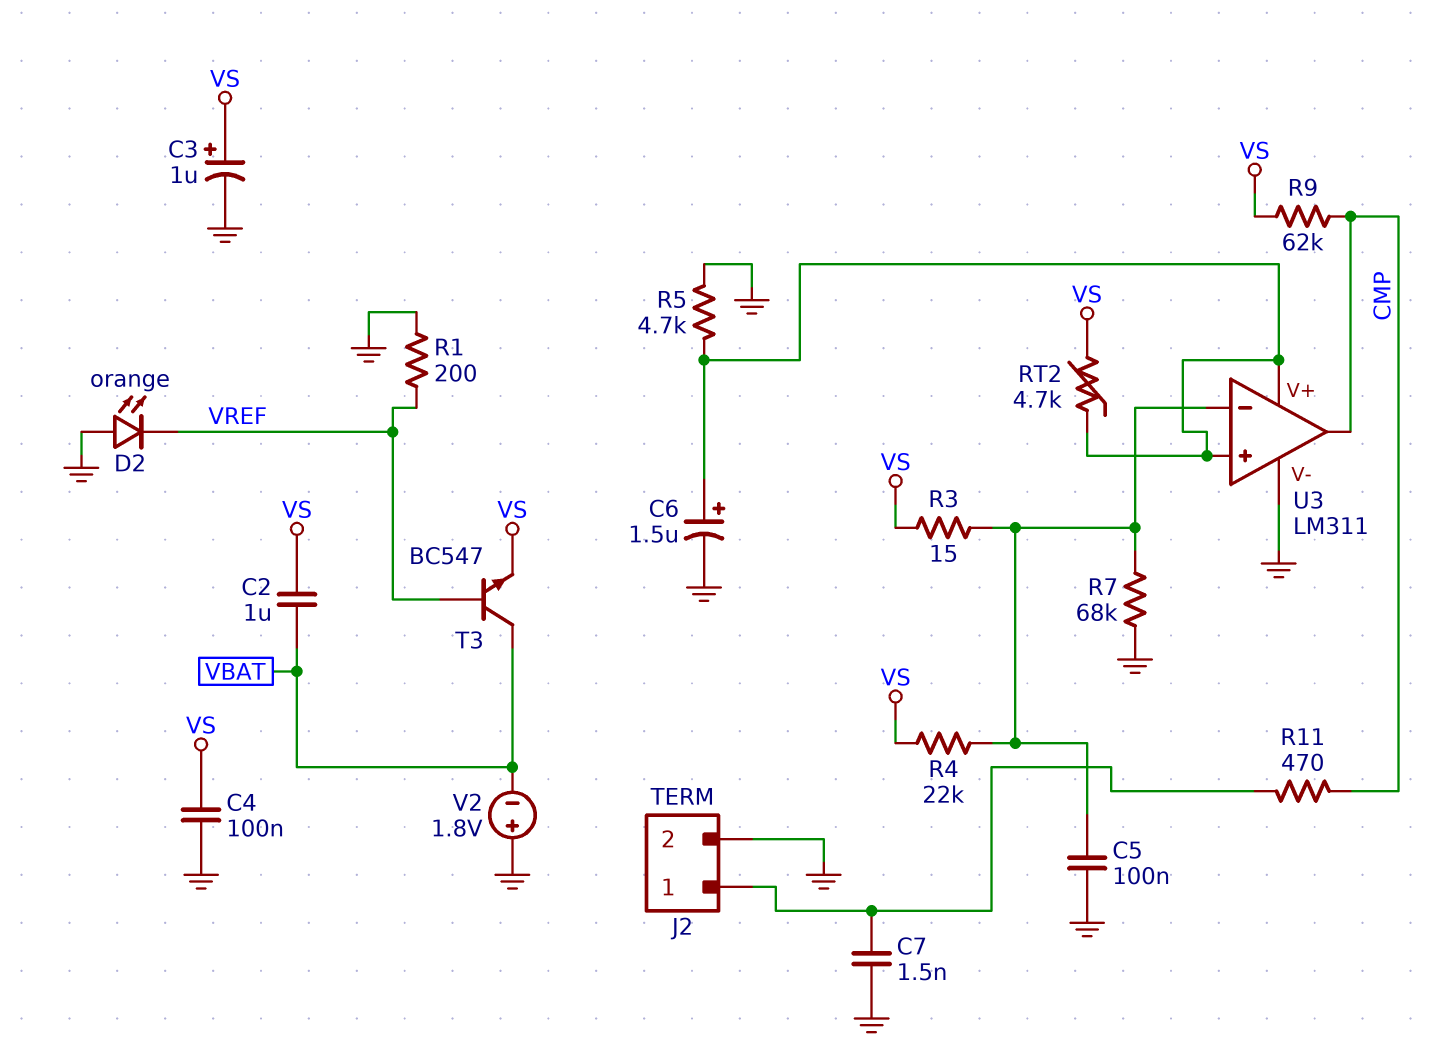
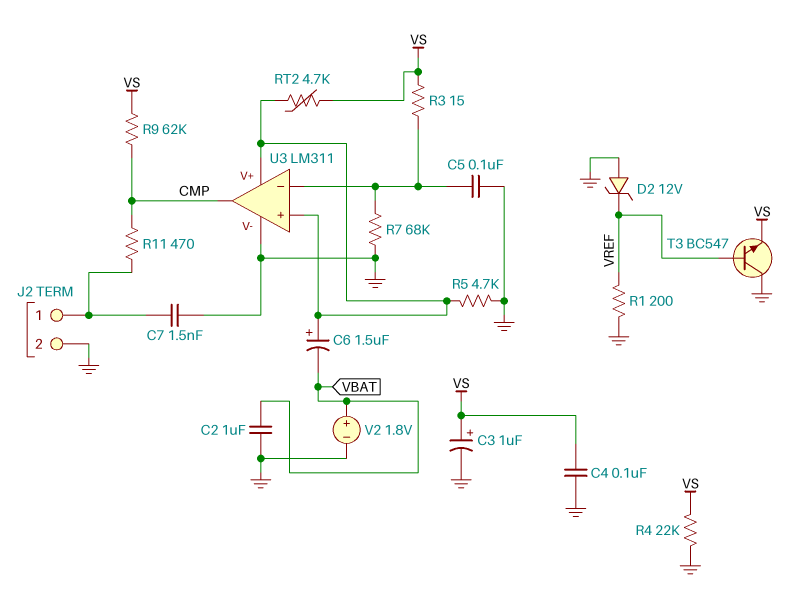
C2: 1uF (VBAT, VS) -> 1uF (GND, VBAT)
C6: 1.5uF (plus U3/V+, minus GND) -> 1.5uF (plus U3/V+, minus VBAT)
D2: LED orange (A GND, K VREF) -> zener 12V (A GND, K VREF)
R4: 22k (U3/in-, VS) -> 22k (GND, VS)
T3: NPN BC547 (B VREF, C VBAT, E VS) -> NPN BC547 (B VREF, C GND, E VS)
V2: 1.8V (plus GND, minus VBAT) -> 1.8V (plus VBAT, minus GND)

